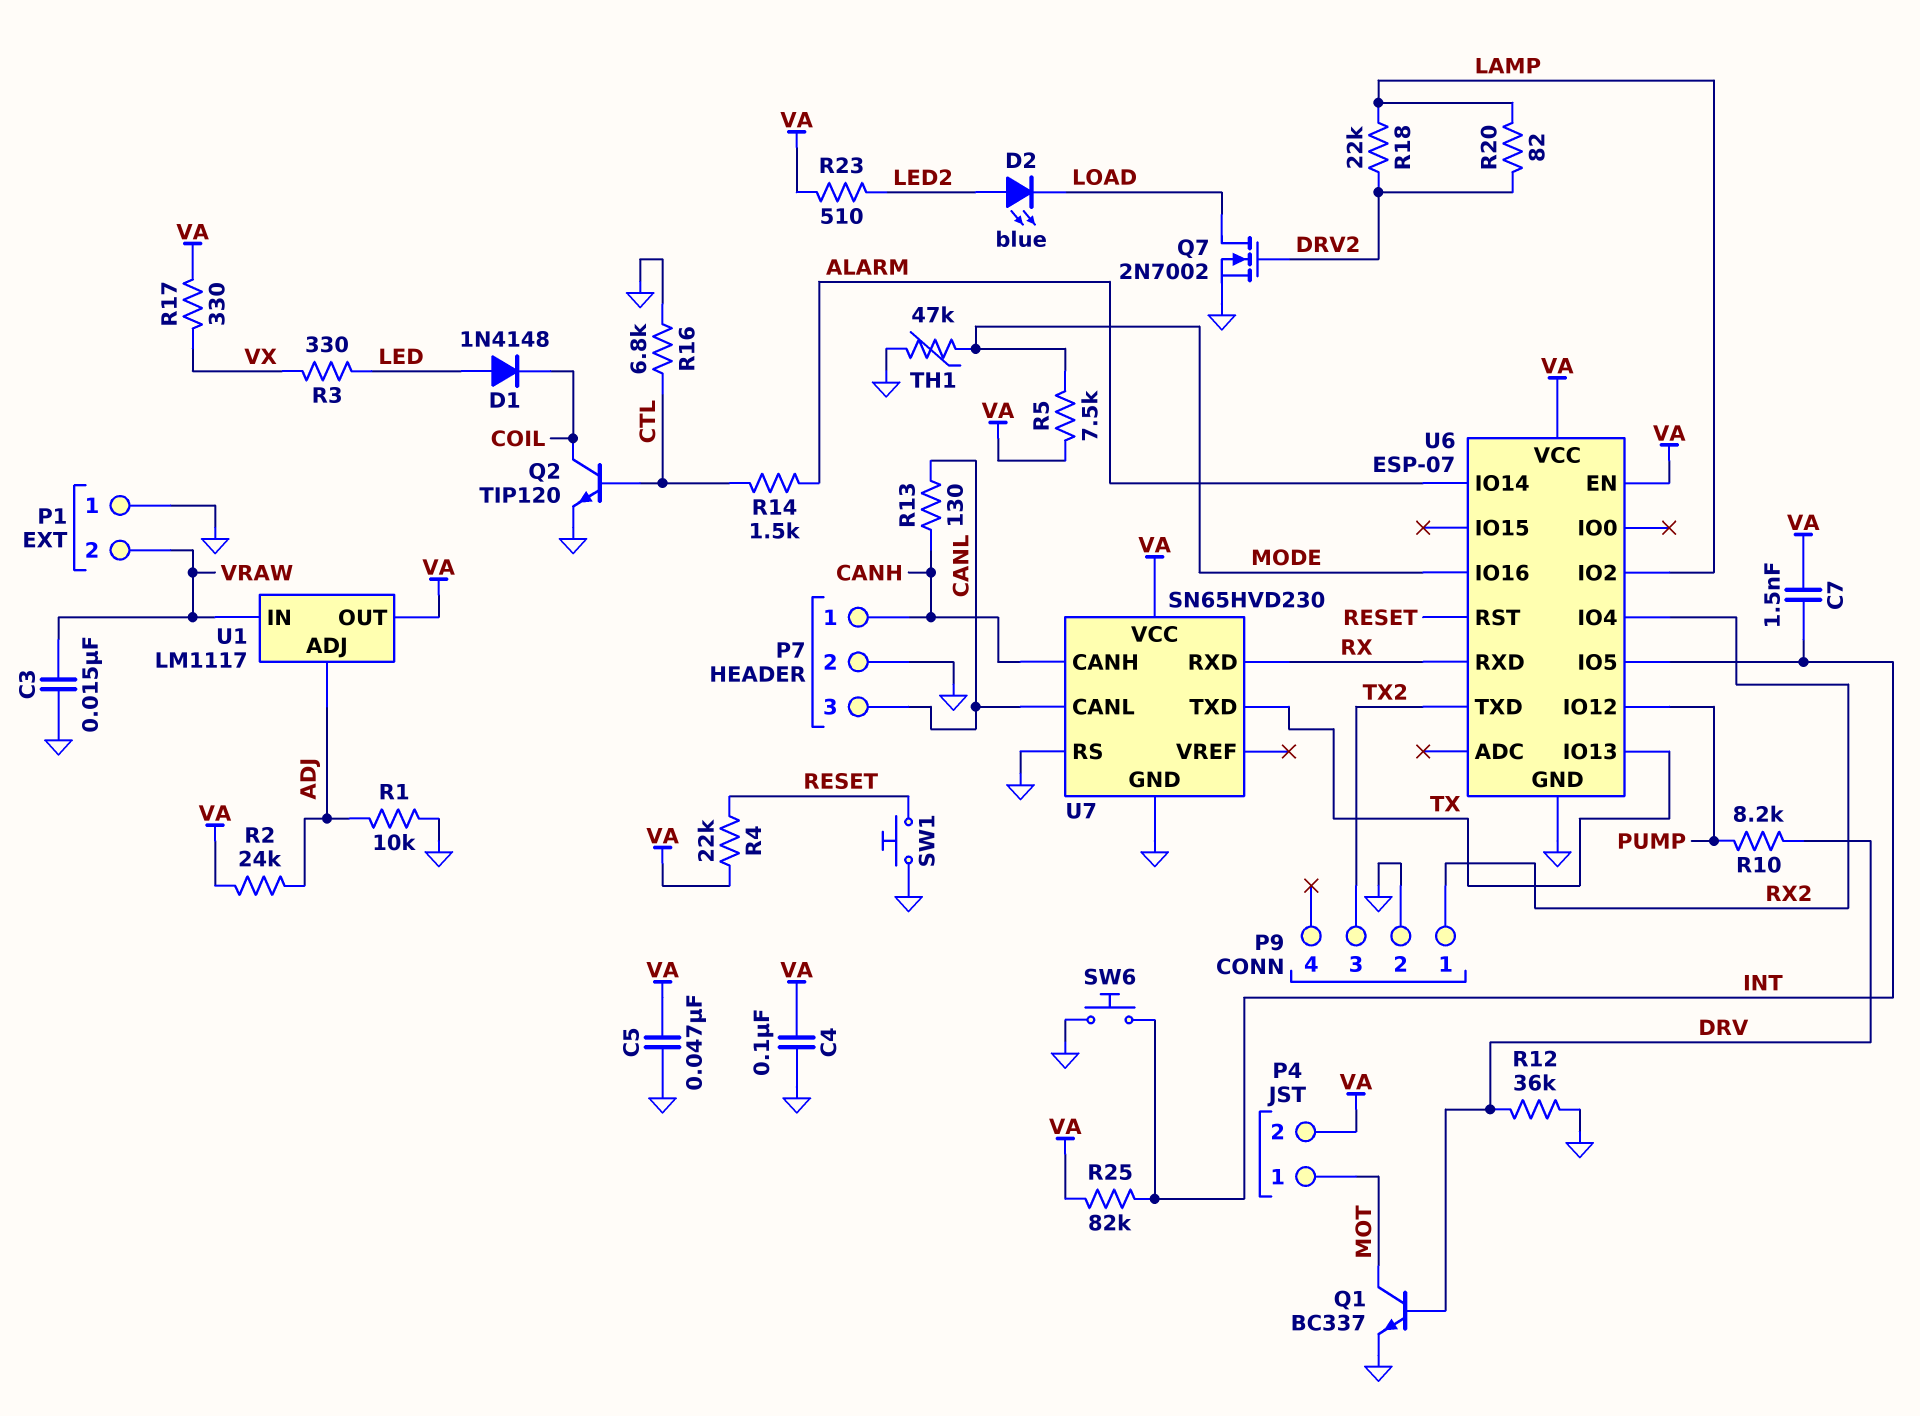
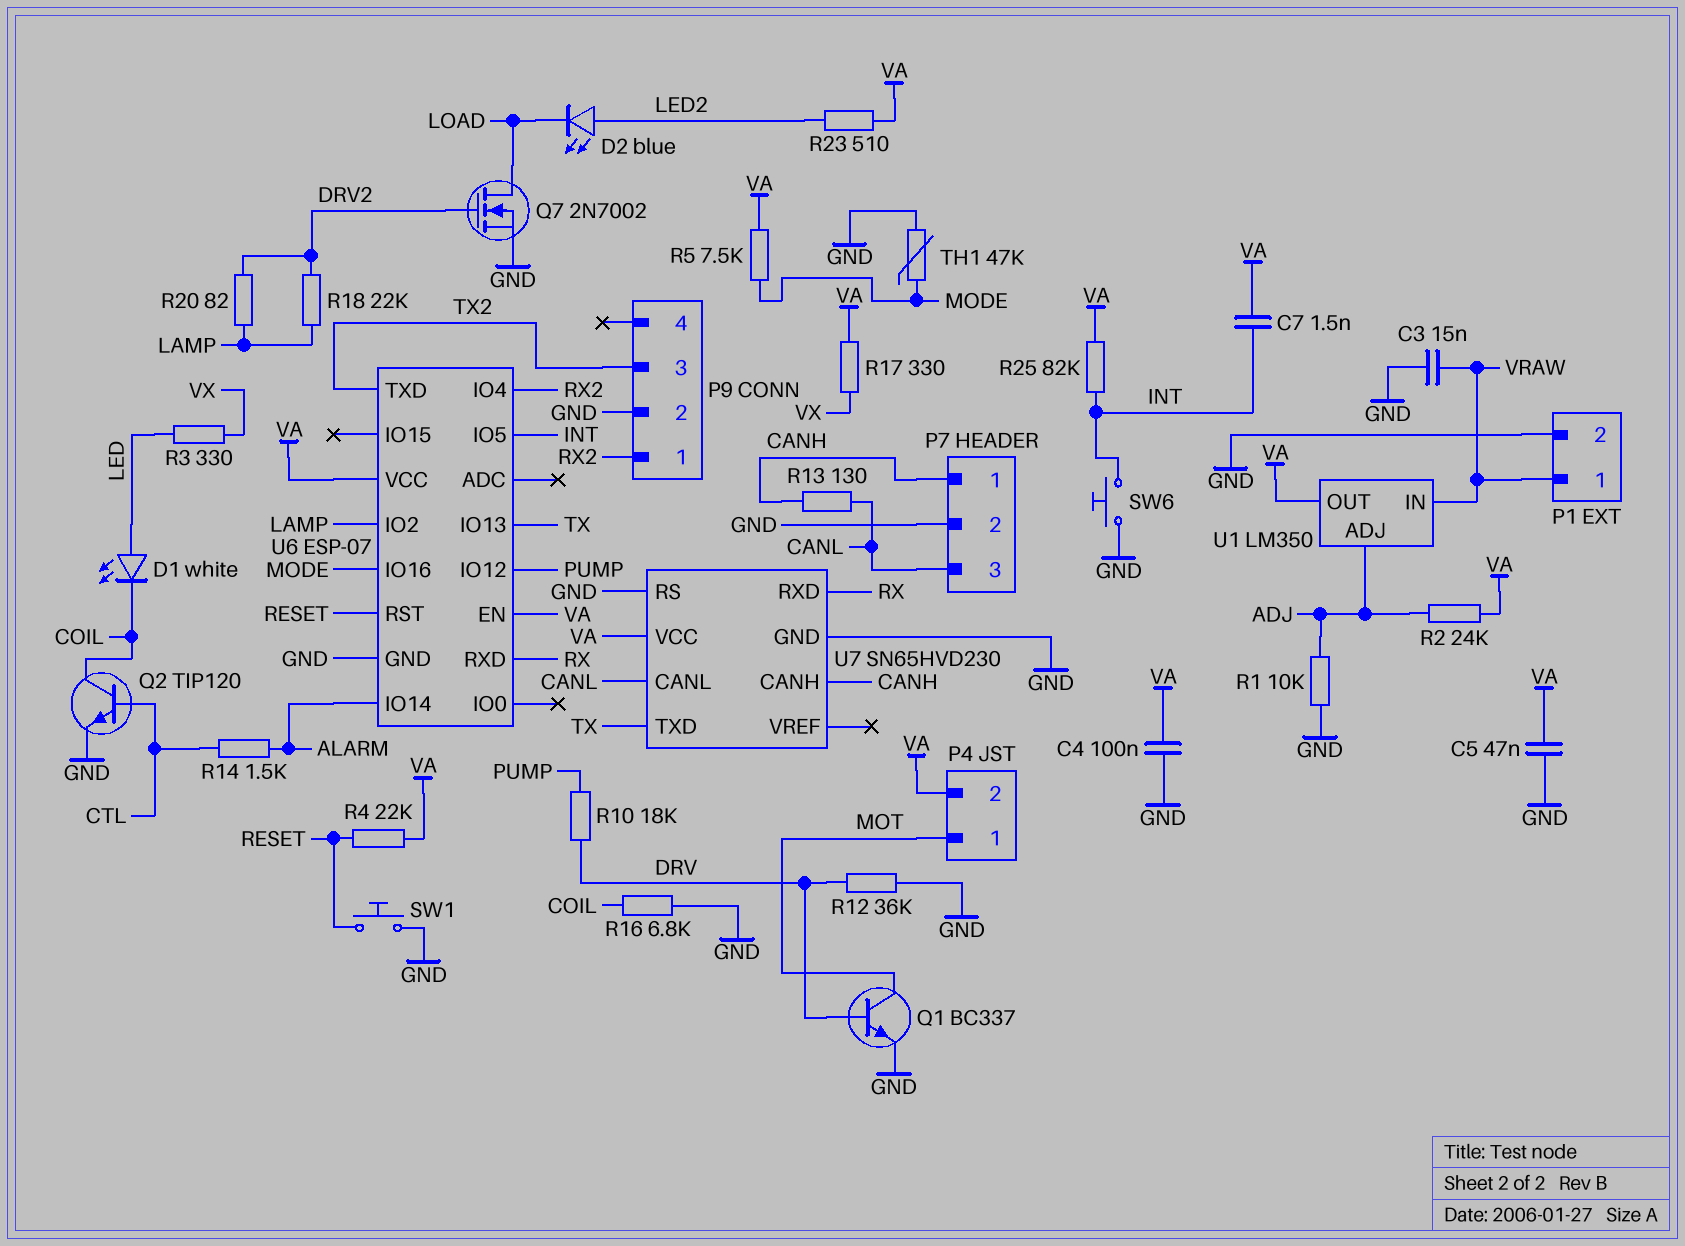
D1: diode 1N4148 (A LED, K COIL) -> LED white (A LED, K COIL)
P1 pin 1: GND -> VRAW
P1 pin 2: VRAW -> GND
R10: 8.2k (DRV, PUMP) -> 18k (DRV, PUMP)
R16: 6.8k (CTL, GND) -> 6.8k (COIL, GND)
U1: LM1117 -> LM350

